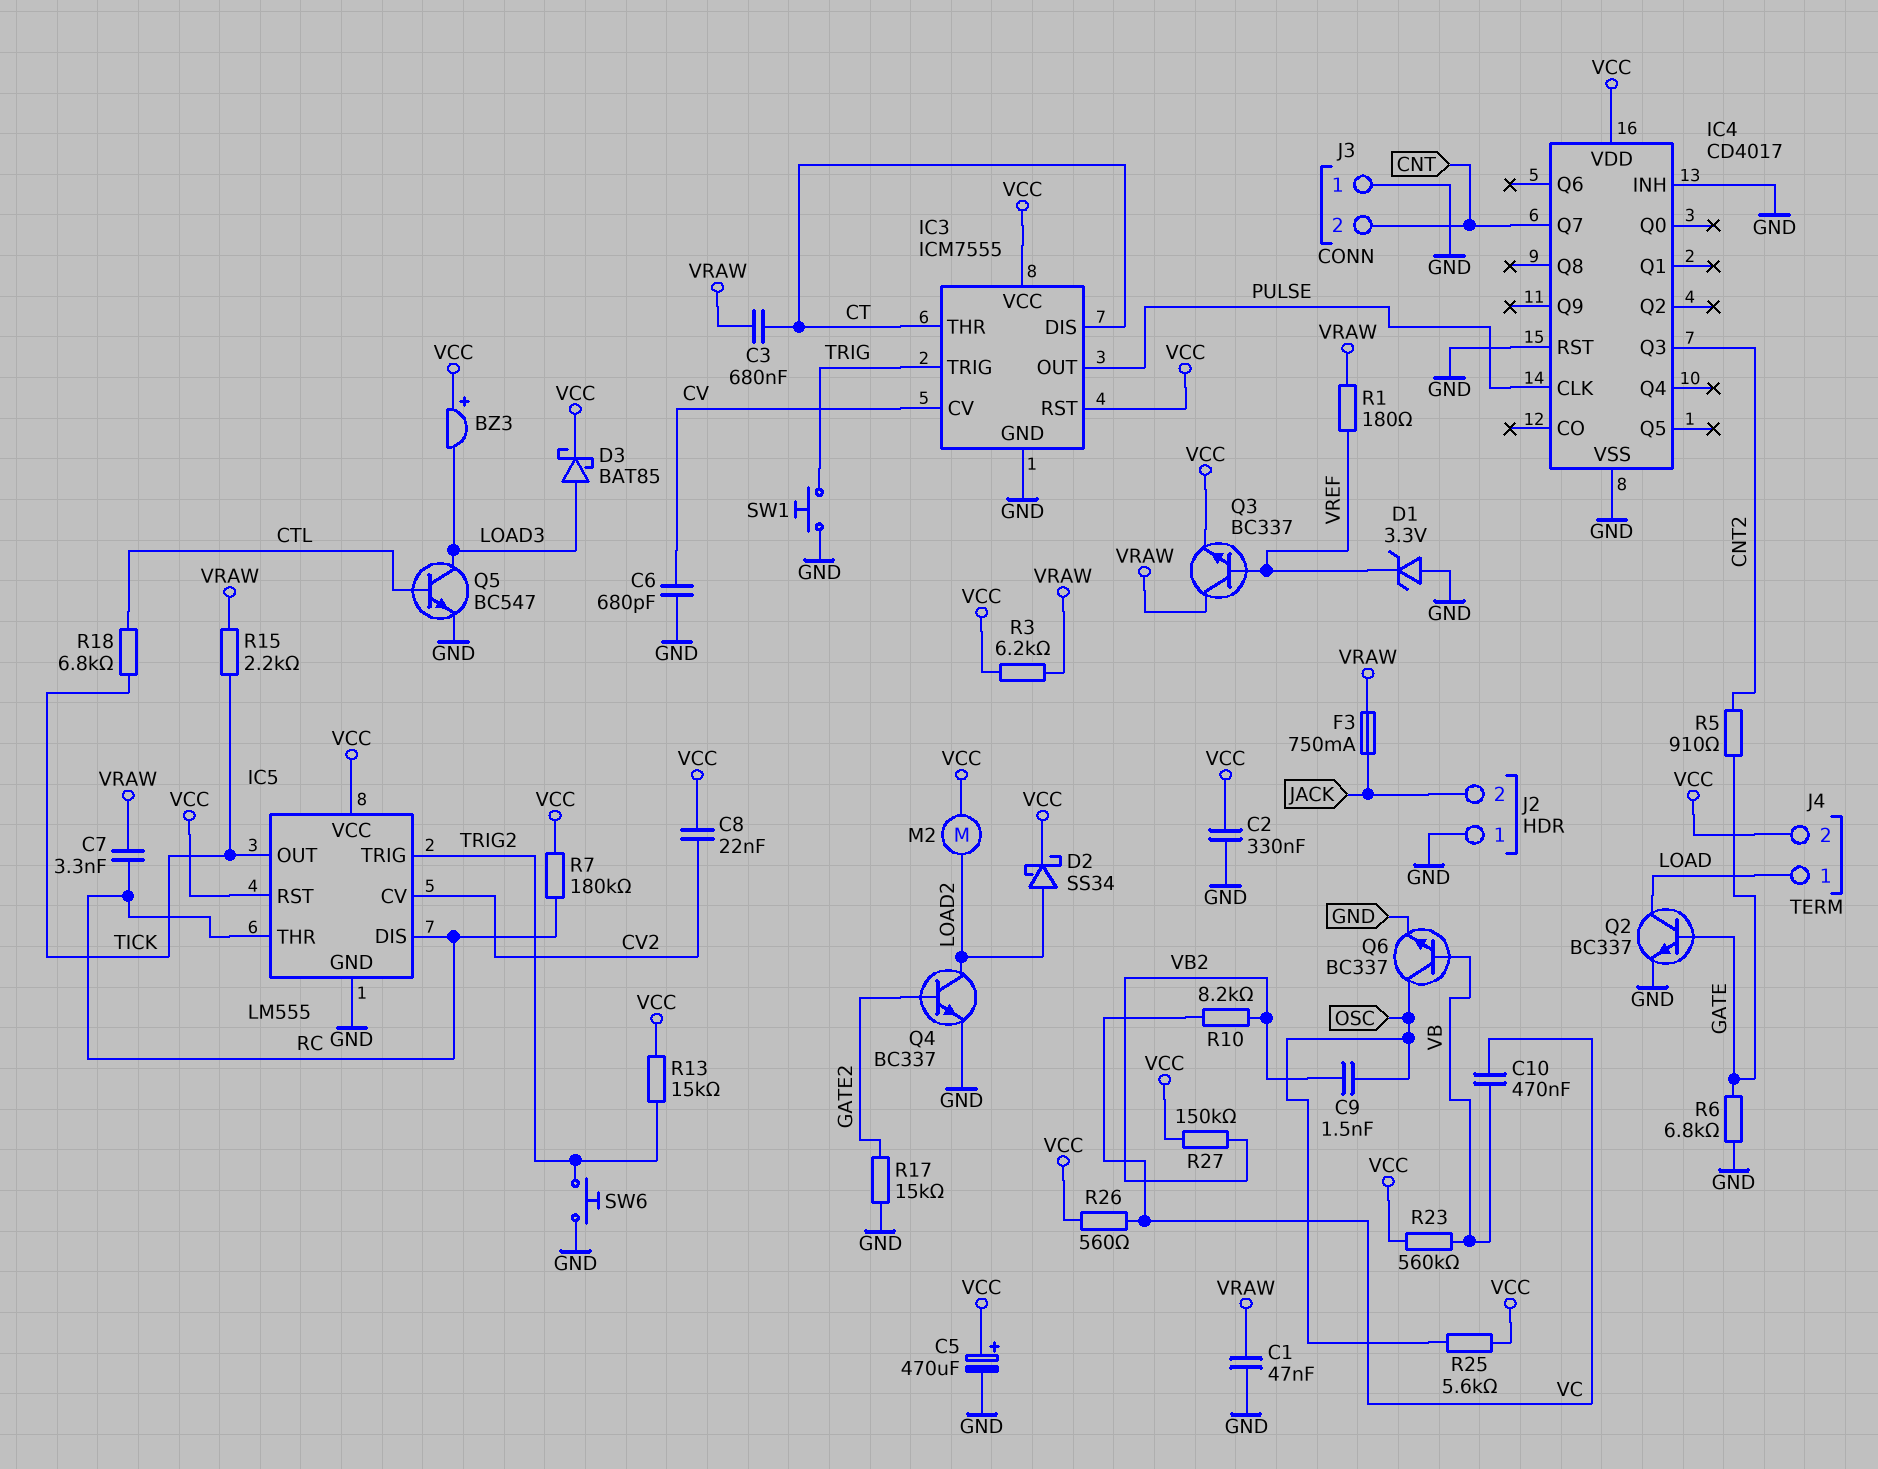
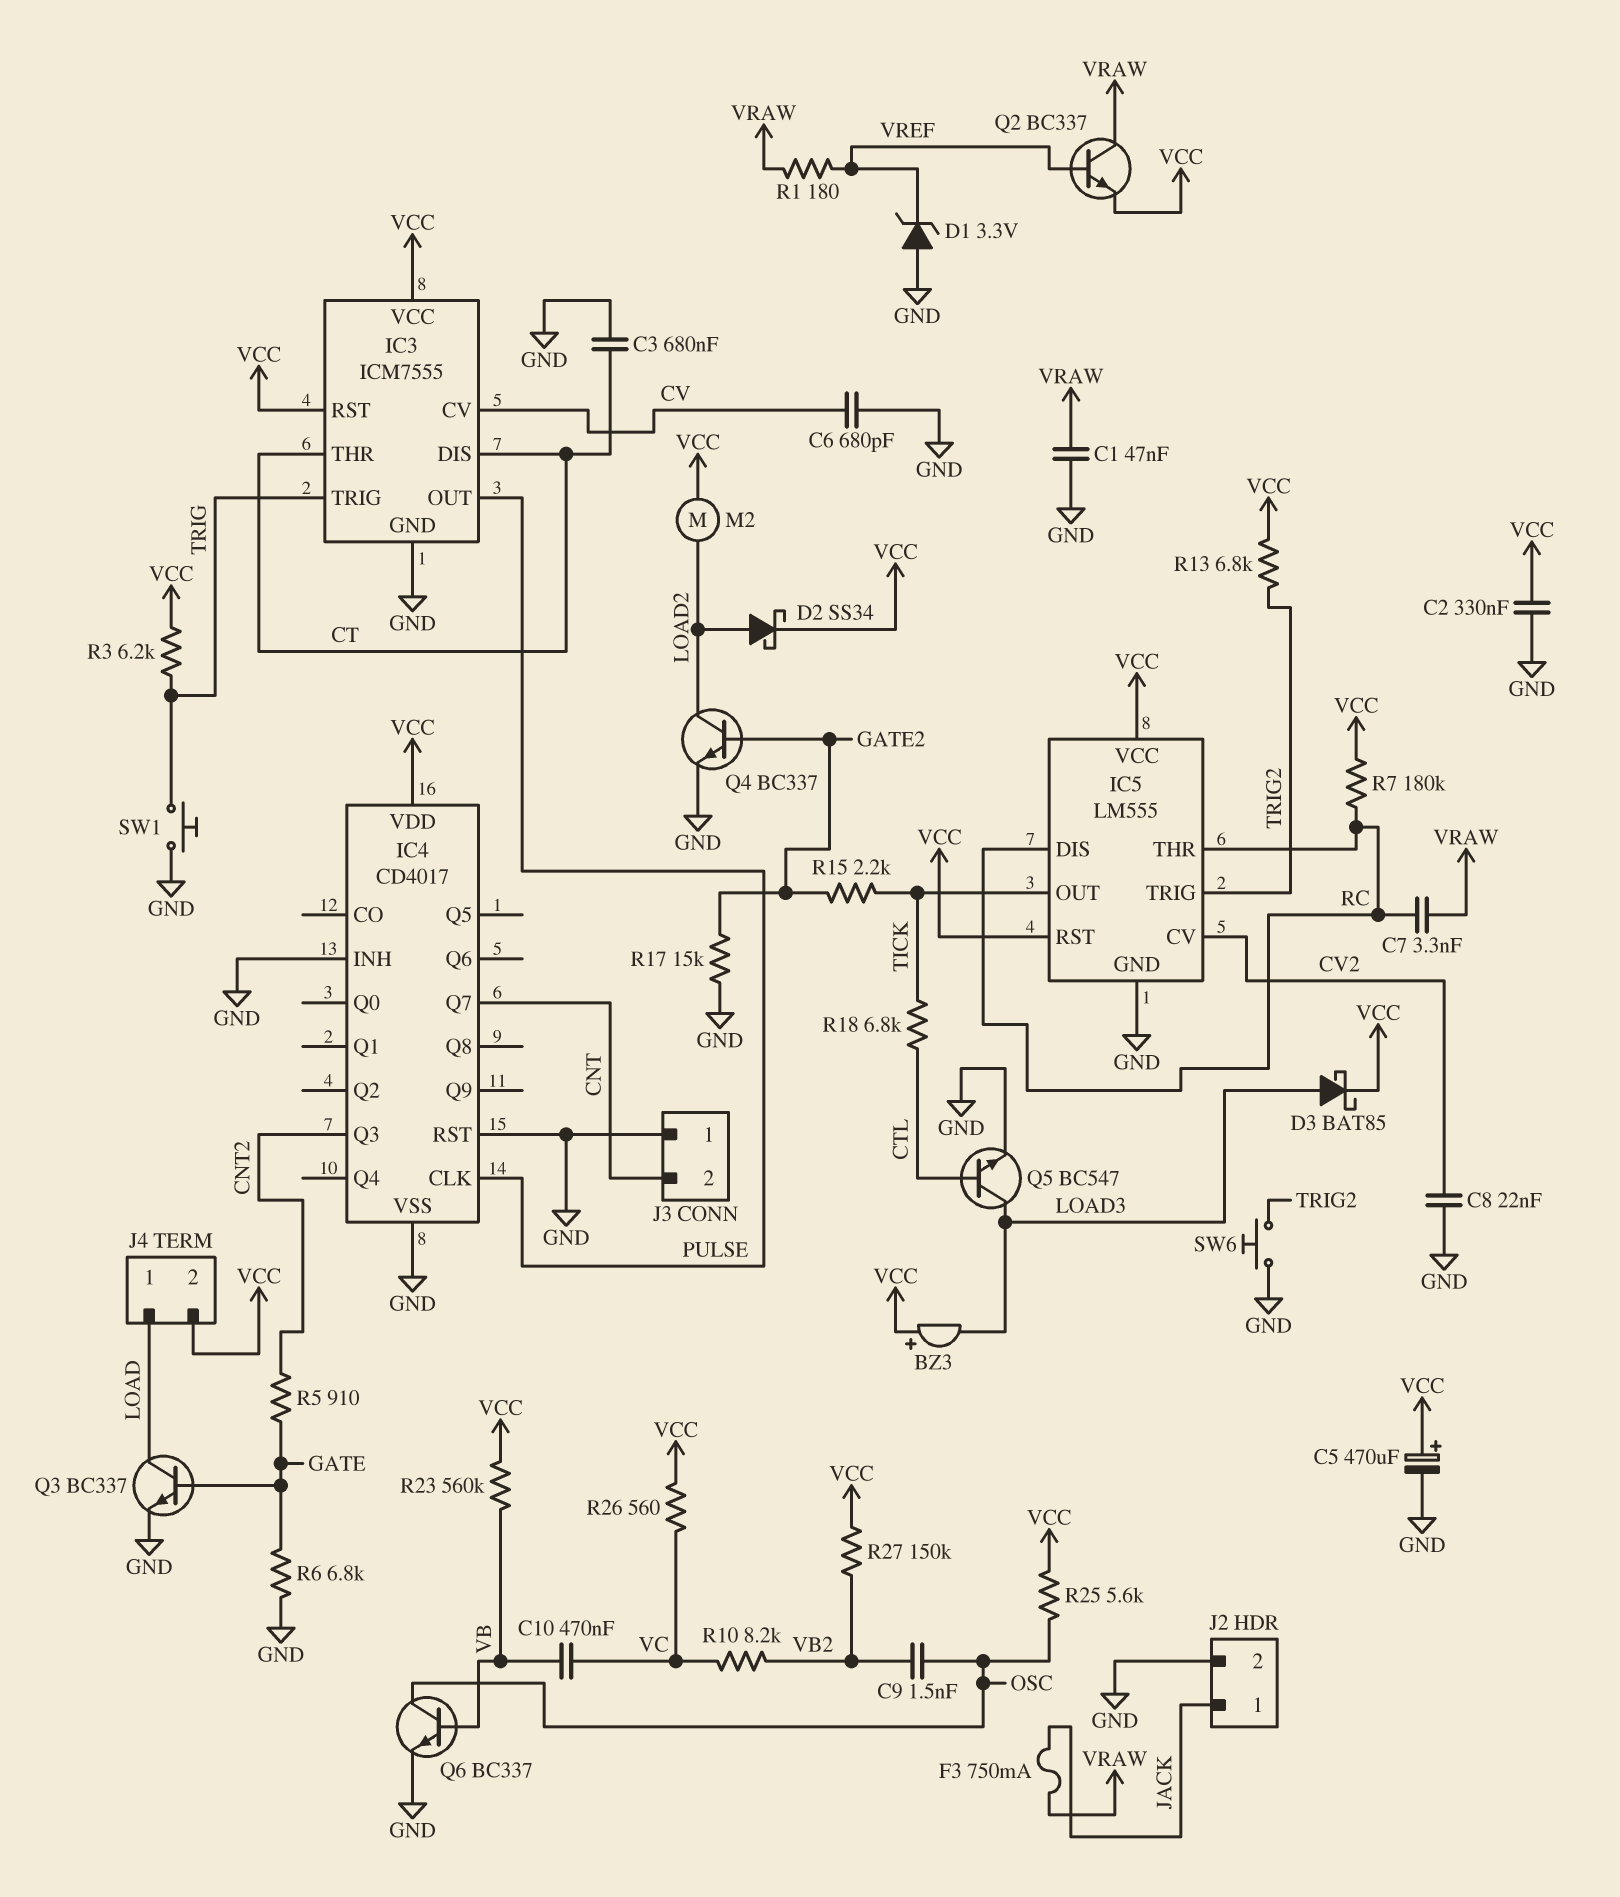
C3: 680nF (CT, VRAW) -> 680nF (CT, GND)
C8: 22nF (CV2, VCC) -> 22nF (CV2, GND)
J2 pin 1: GND -> JACK
J2 pin 2: JACK -> GND
Q2: NPN BC337 (B GATE, C LOAD, E GND) -> NPN BC337 (B VREF, C VRAW, E VCC)
Q3: NPN BC337 (B VREF, C VRAW, E VCC) -> NPN BC337 (B GATE, C LOAD, E GND)
R3: 6.2k (VCC, VRAW) -> 6.2k (TRIG, VCC)
R13: 15k (TRIG2, VCC) -> 6.8k (TRIG2, VCC)
R15: 2.2k (TICK, VRAW) -> 2.2k (GATE2, TICK)

